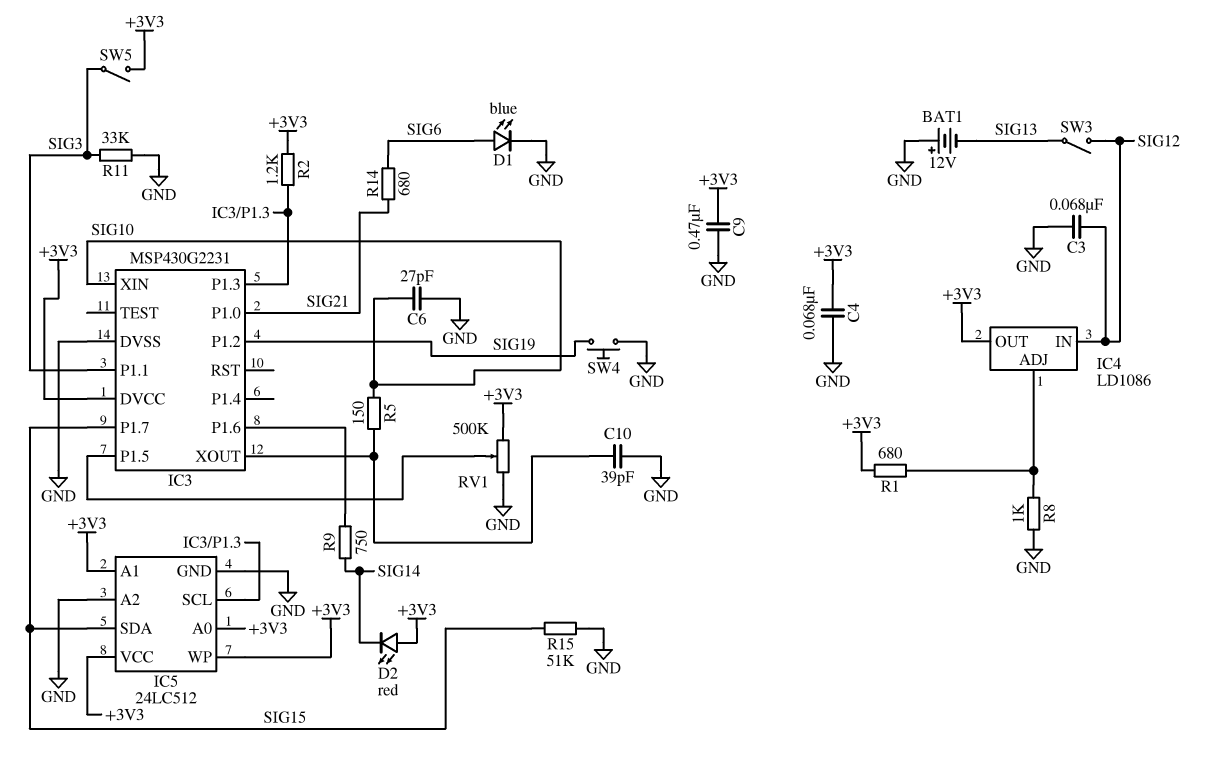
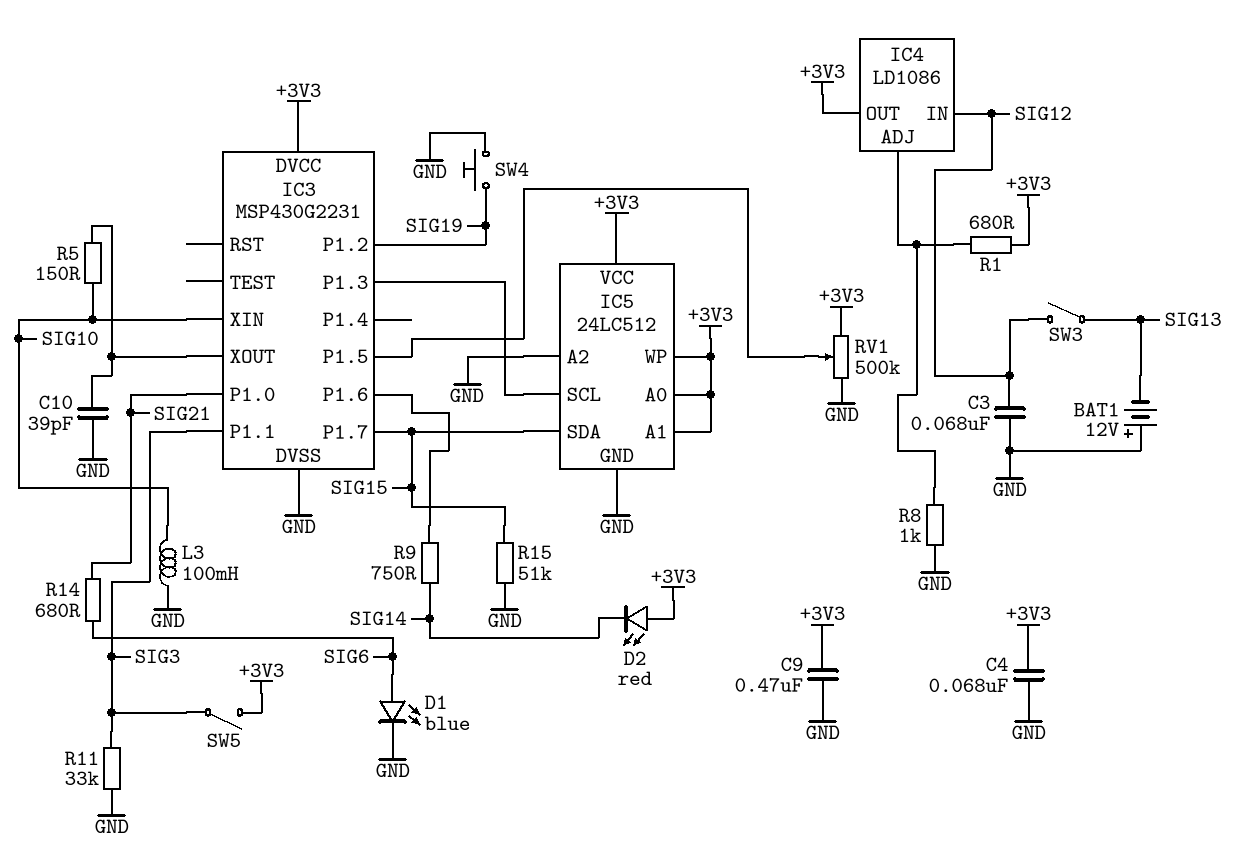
C6: 27pF (GND, SIG10) -> none
L3: none -> 100mH (GND, SIG10)
R2: 1.2k (+3V3, IC3/P1.3) -> none

